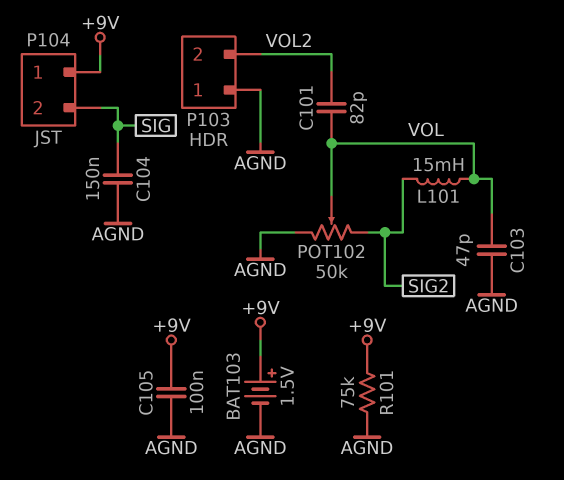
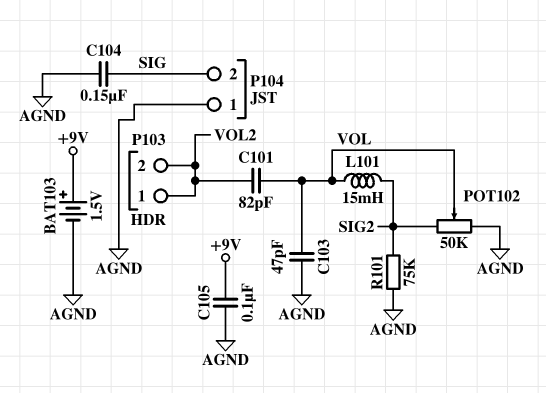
P103 pin 1: AGND -> VOL2
P104 pin 1: +9V -> AGND
R101: 75k (+9V, AGND) -> 75k (AGND, SIG2)

